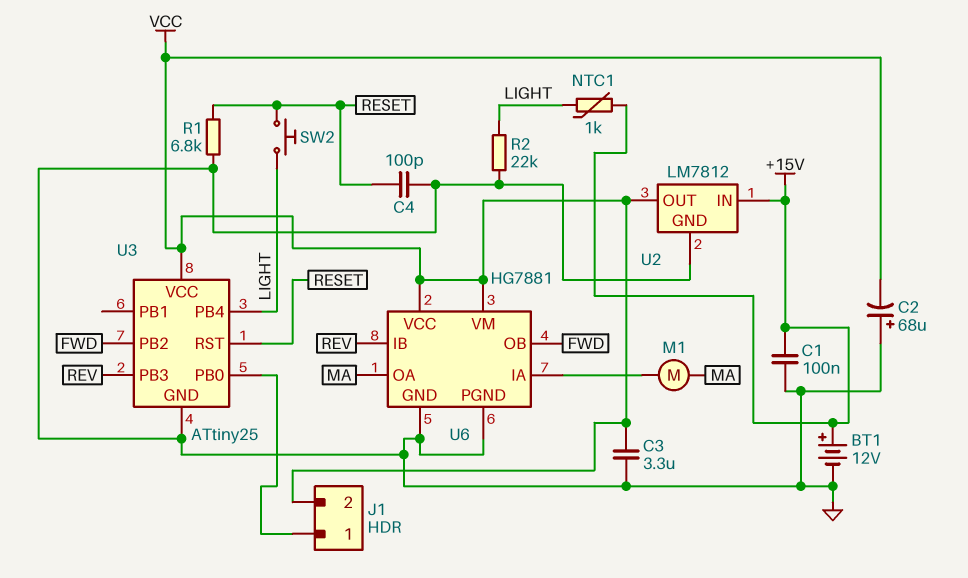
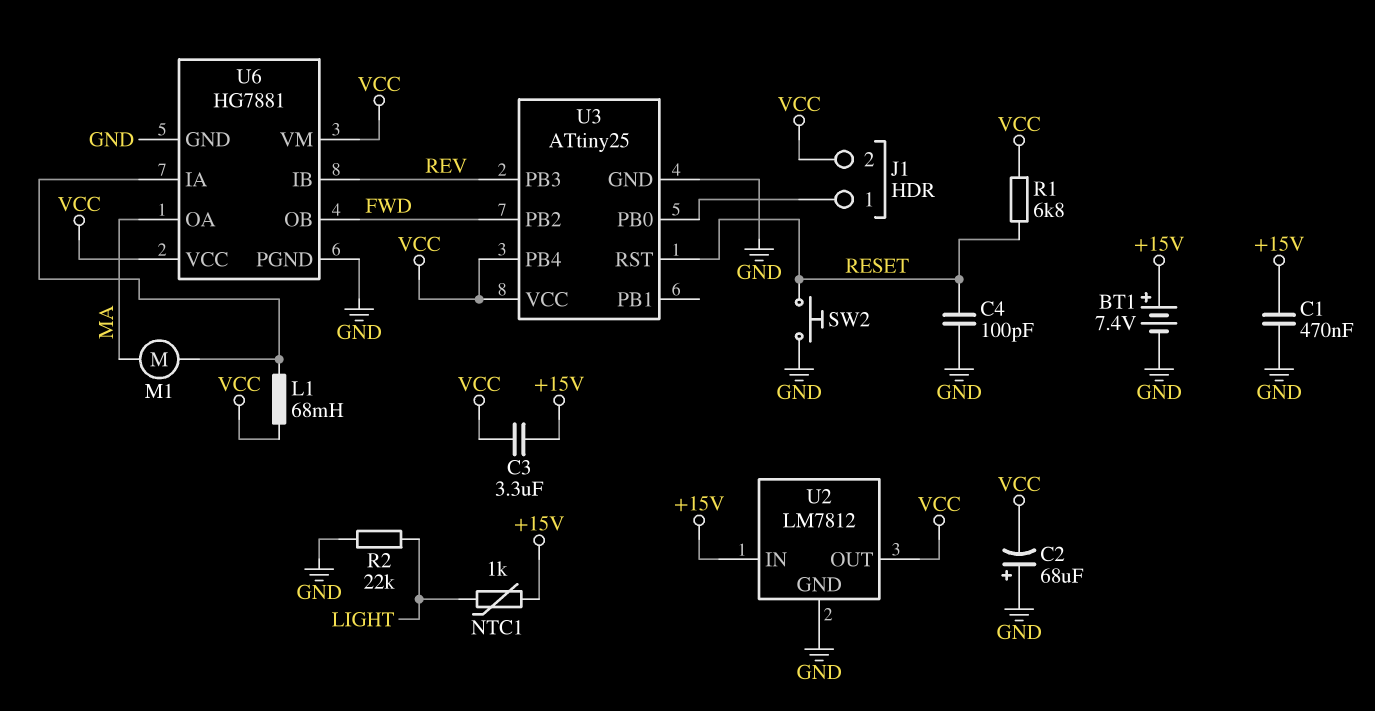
BT1: 12V (plus +15V, minus GND) -> 7.4V (plus +15V, minus GND)
C1: 100nF (+15V, GND) -> 470nF (+15V, GND)
C3: 3.3uF (GND, VCC) -> 3.3uF (+15V, VCC)
L1: none -> 68mH (U6/IA, VCC)
R1: 6.8k (GND, RESET) -> 6.8k (RESET, VCC)
SW2: button (LIGHT, RESET) -> button (GND, RESET)
U3 pin PB4: LIGHT -> VCC

